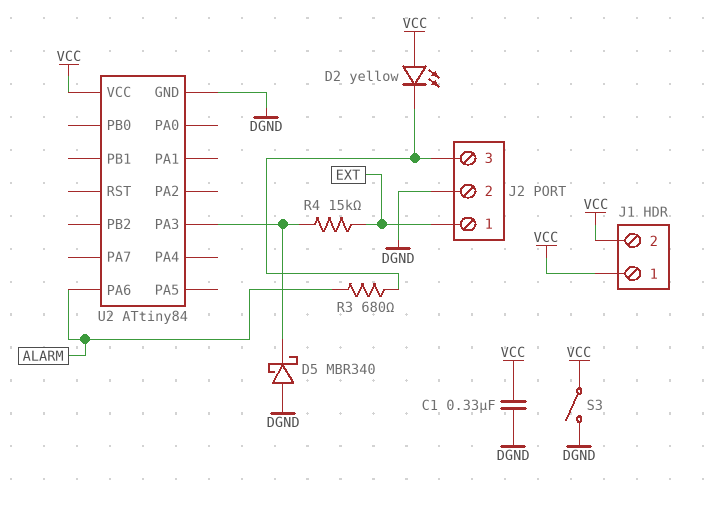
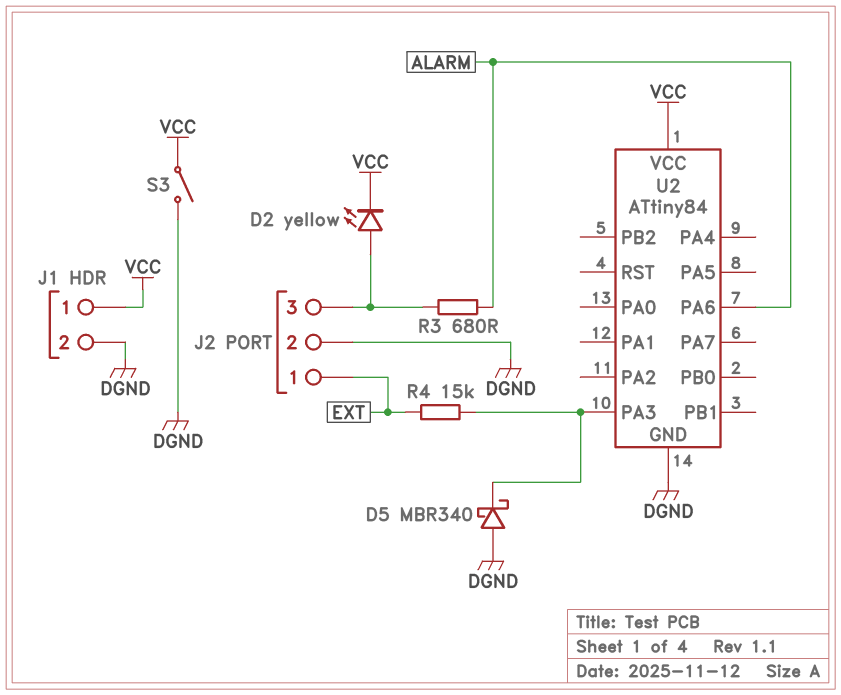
C1: 330nF (DGND, VCC) -> none
D2: LED yellow (A VCC, K J2/3) -> LED yellow (A J2/3, K VCC)
J1 pin 2: VCC -> DGND

